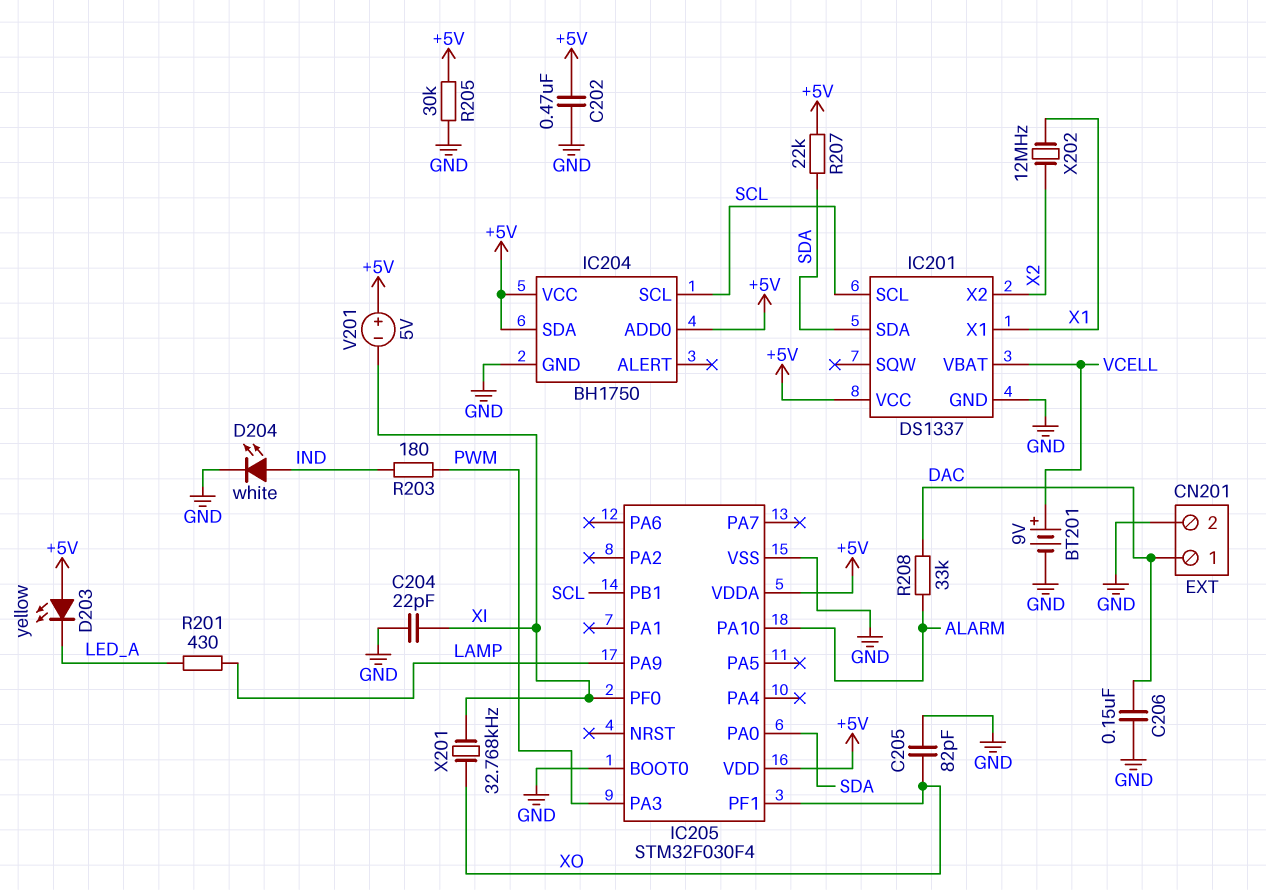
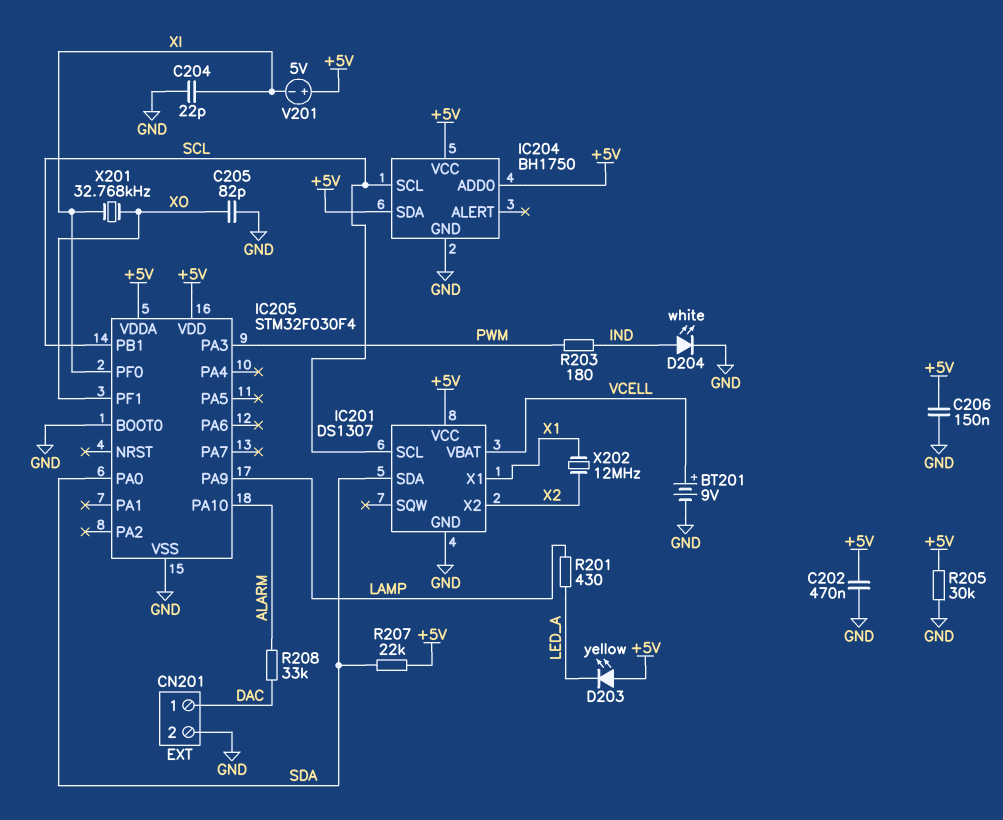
C206: 150nF (DAC, GND) -> 150nF (+5V, GND)
IC201: DS1337 -> DS1307

